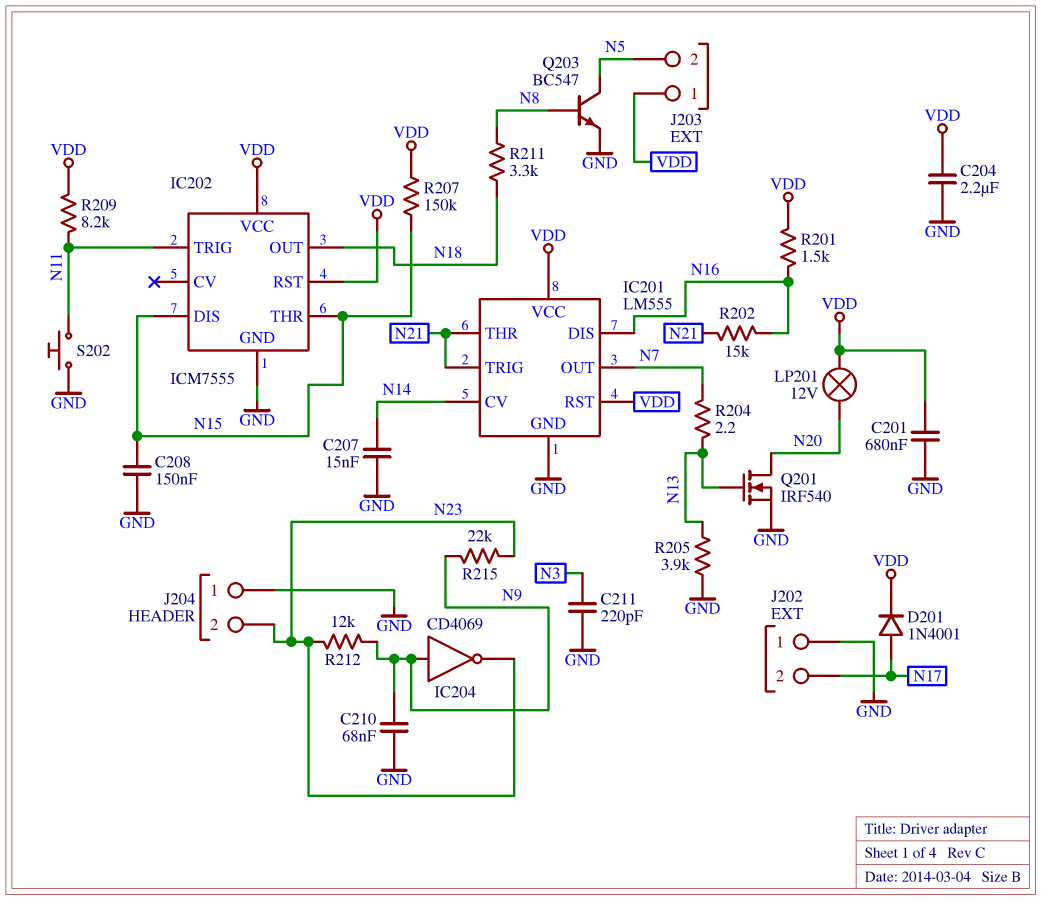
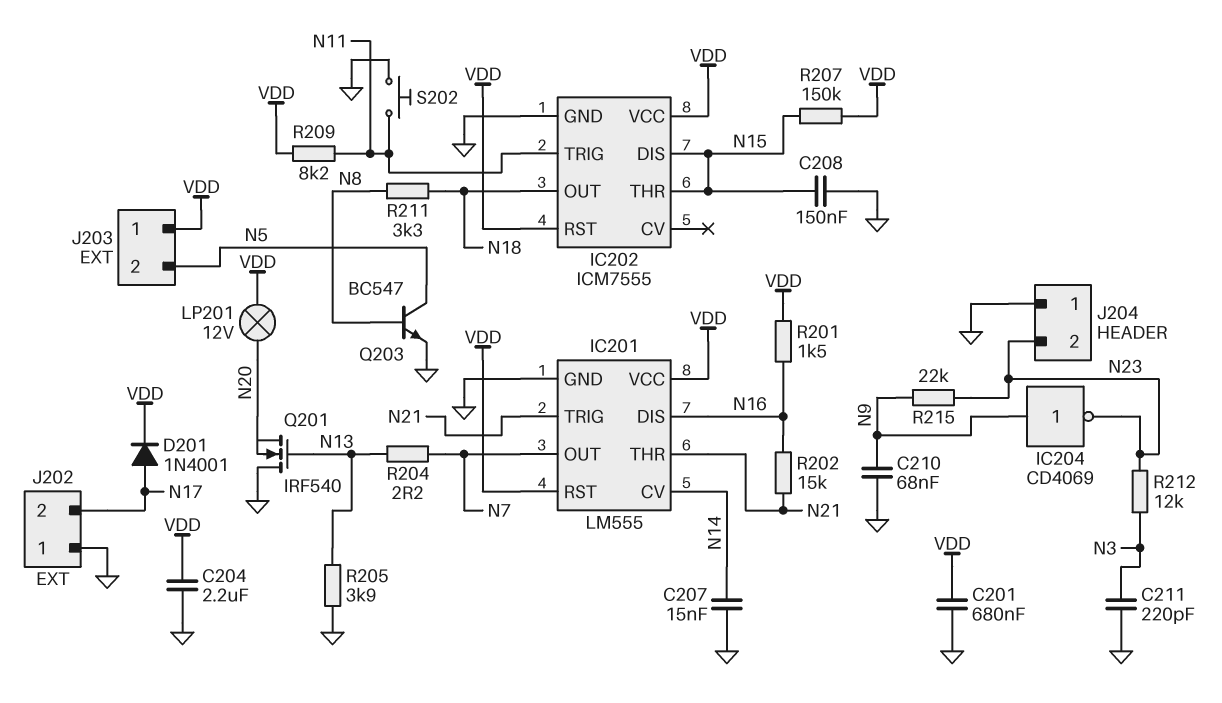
Q201: NMOS IRF540 (G N13, D N20, S GND) -> NMOS IRF540 (G N13, D GND, S N20)
R212: 12k (N9, N23) -> 12k (N3, N23)

